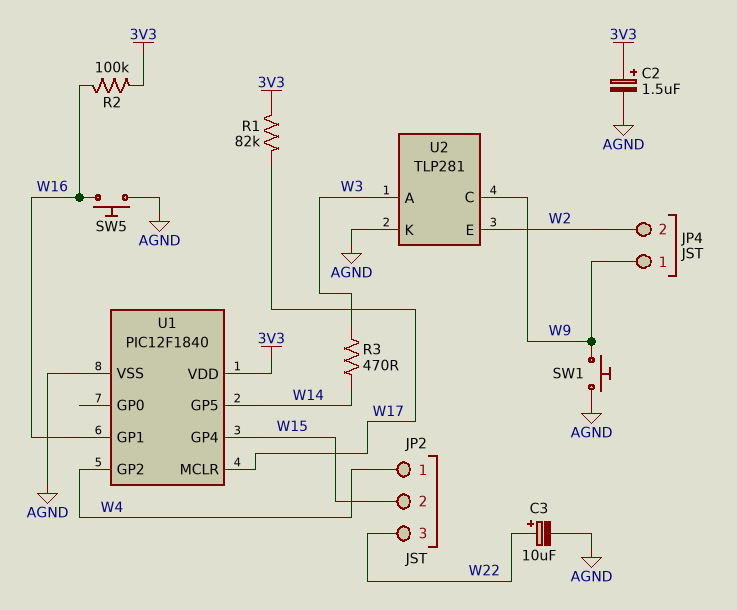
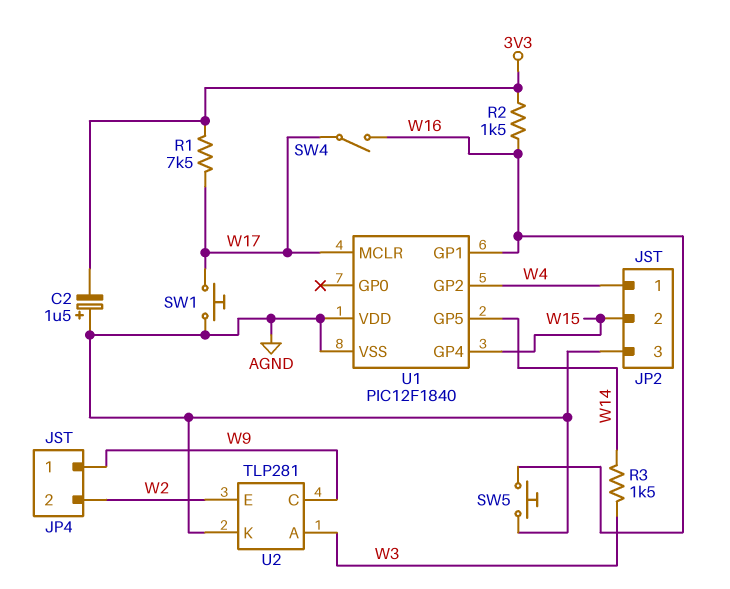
C2: 1.5uF (plus 3V3, minus AGND) -> 1.5uF (plus AGND, minus 3V3)
C3: 10uF (plus W22, minus AGND) -> none
JP2 pin 3: W22 -> AGND
R1: 82k (3V3, W17) -> 7.5k (3V3, W17)
R2: 100k (3V3, W16) -> 1.5k (3V3, W16)
R3: 470 (W3, W14) -> 1.5k (W3, W14)
SW1: button (AGND, W9) -> button (AGND, W17)
SW4: none -> switch (W16, W17)
U1 pin VDD: 3V3 -> AGND

